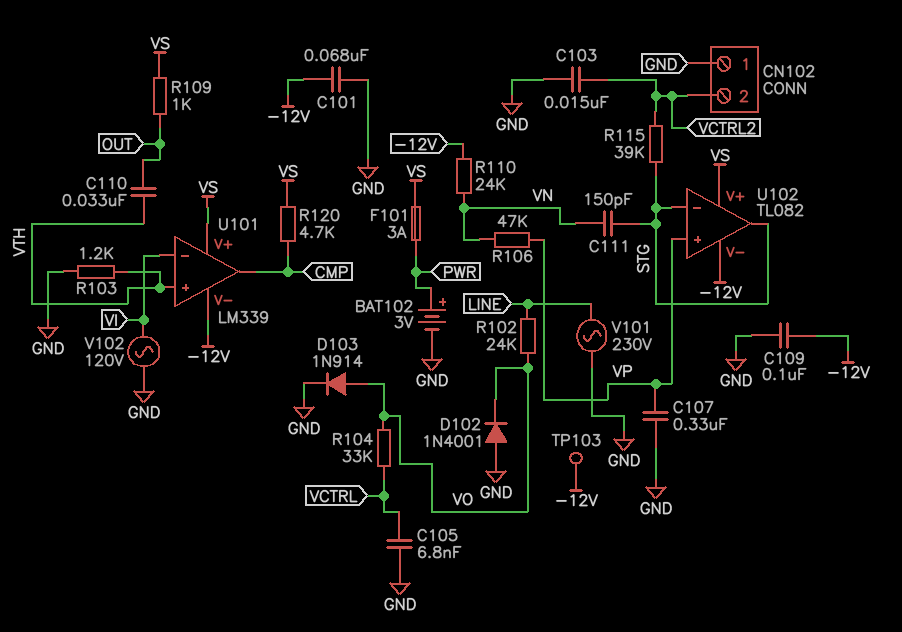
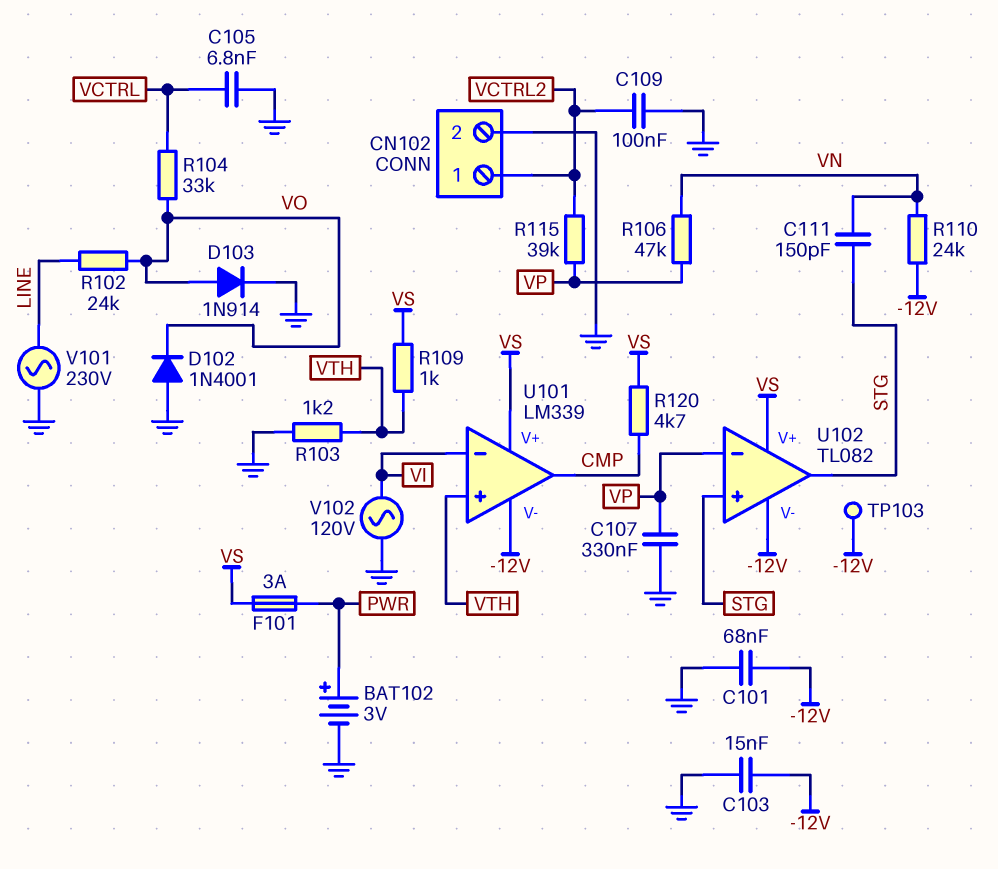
C103: 15nF (GND, VCTRL2) -> 15nF (-12V, GND)
C109: 100nF (-12V, GND) -> 100nF (GND, VCTRL2)
C110: 33nF (OUT, VTH) -> none
CN102 pin 1: GND -> VCTRL2
CN102 pin 2: VCTRL2 -> GND
R109: 1k (OUT, VS) -> 1k (VS, VTH)
R115: 39k (STG, VCTRL2) -> 39k (VCTRL2, VP)
U102 pin in+: VP -> STG
U102 pin in-: STG -> VP

